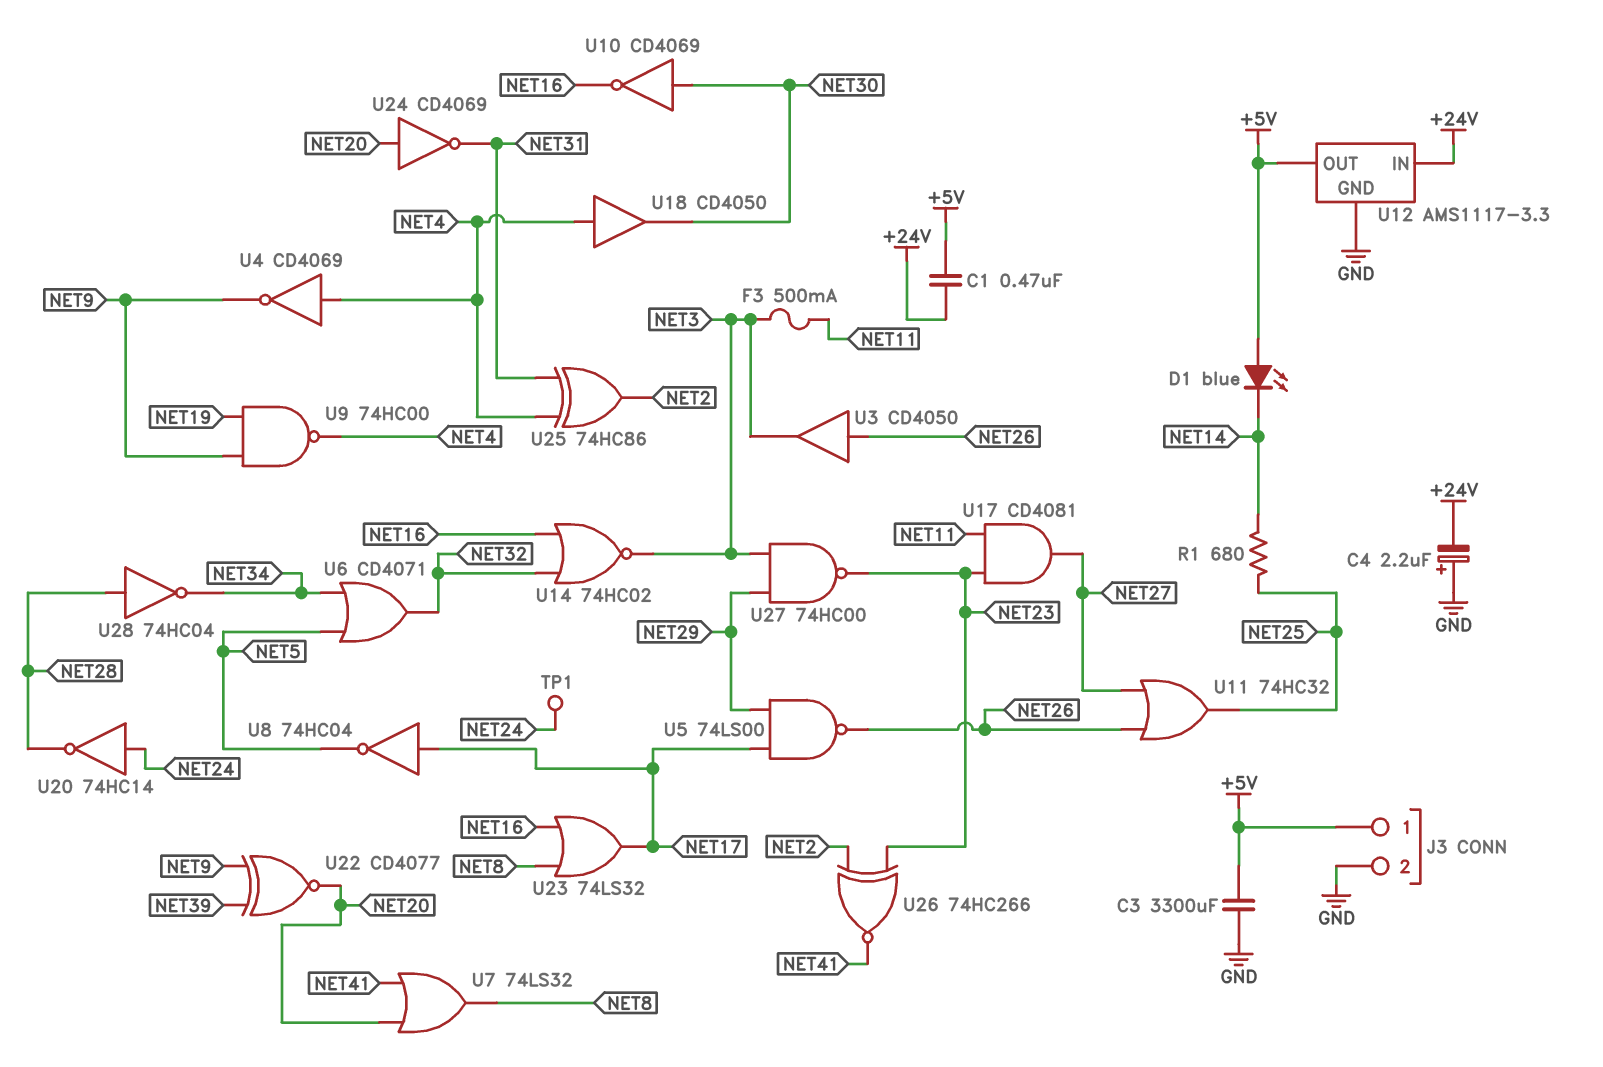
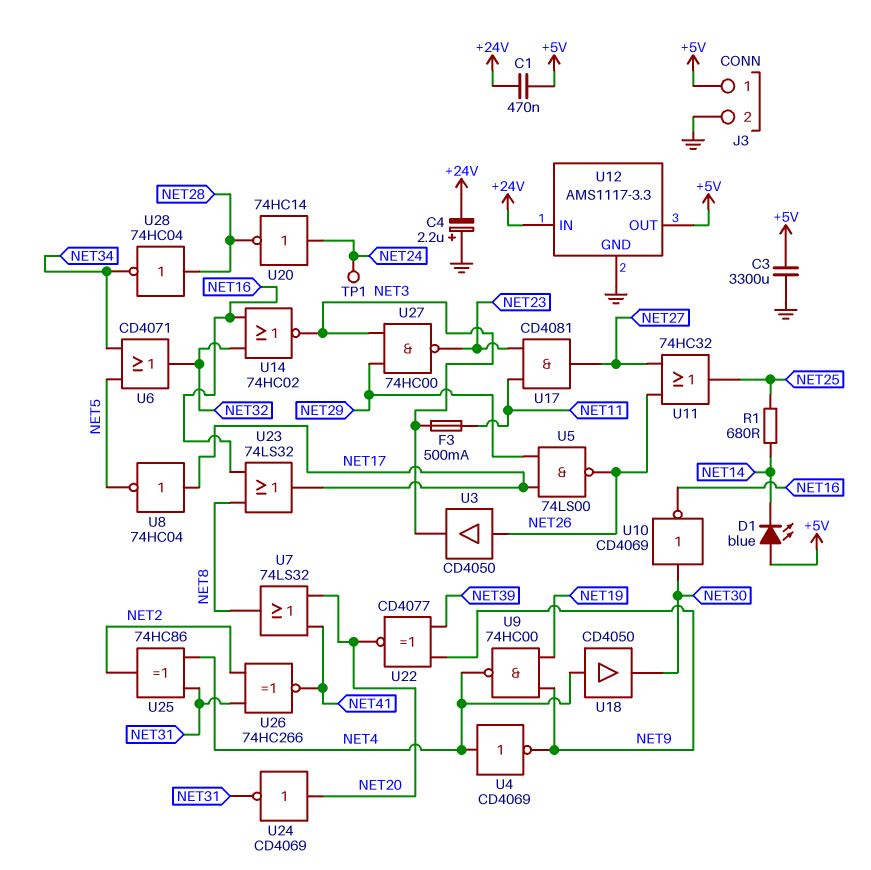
U26: XNOR 74HC266 (in NET2, in NET23, out NET41) -> XNOR 74HC266 (in NET2, in NET31, out NET41)

